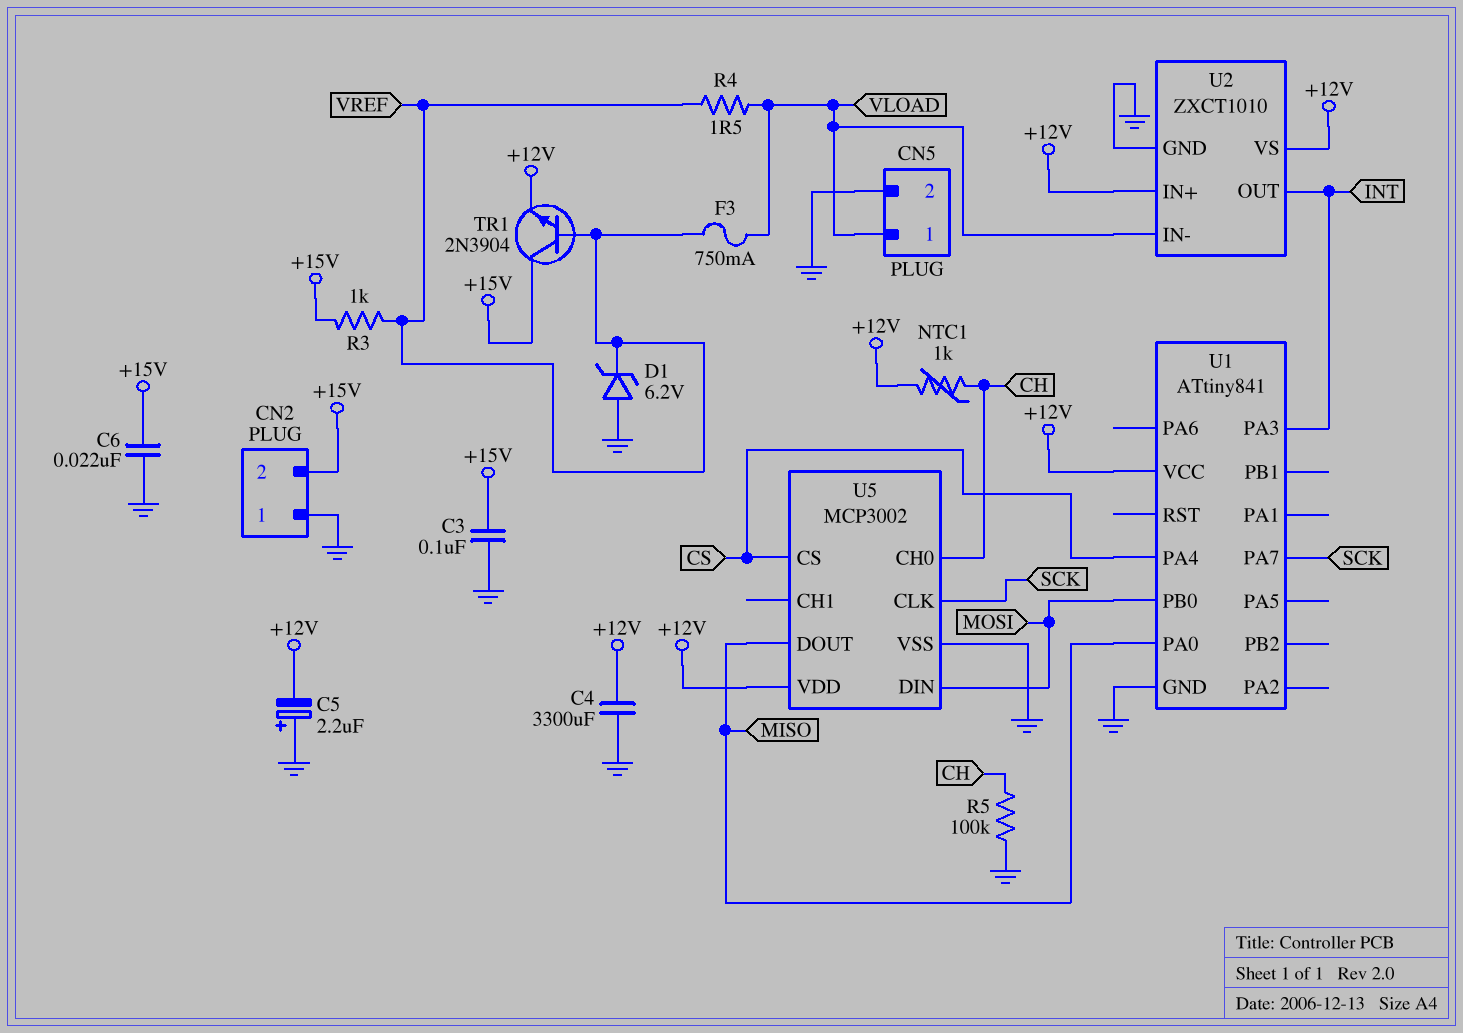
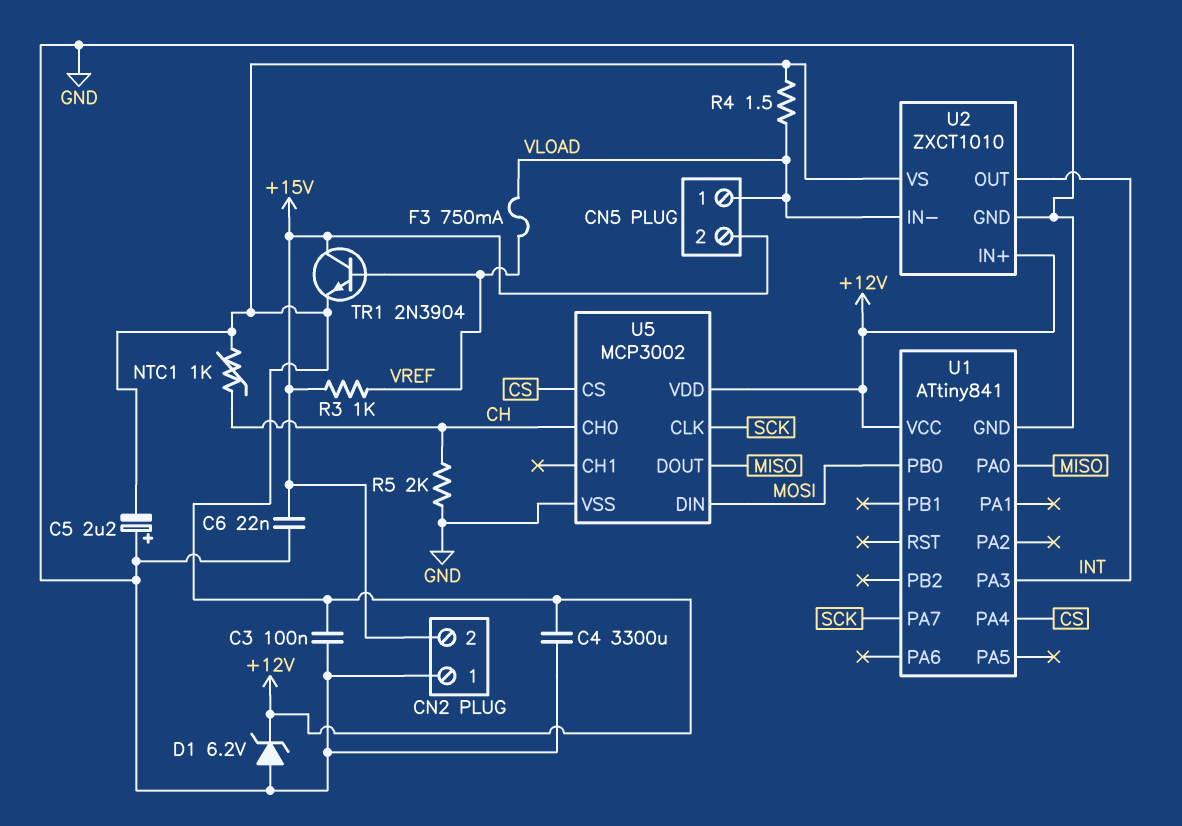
C3: 100nF (+15V, GND) -> 100nF (+12V, GND)
CN5 pin 2: GND -> +15V
D1: zener 6.2V (A GND, K VREF) -> zener 6.2V (A GND, K +12V)
R4: 1.5 (VLOAD, VREF) -> 1.5 (+12V, VLOAD)
R5: 100k (CH, GND) -> 2k (CH, GND)

